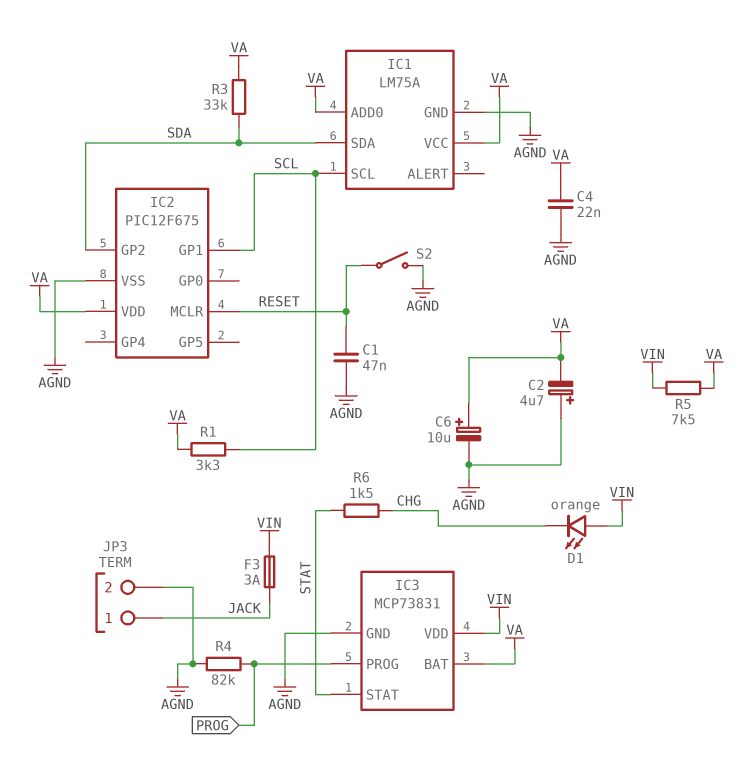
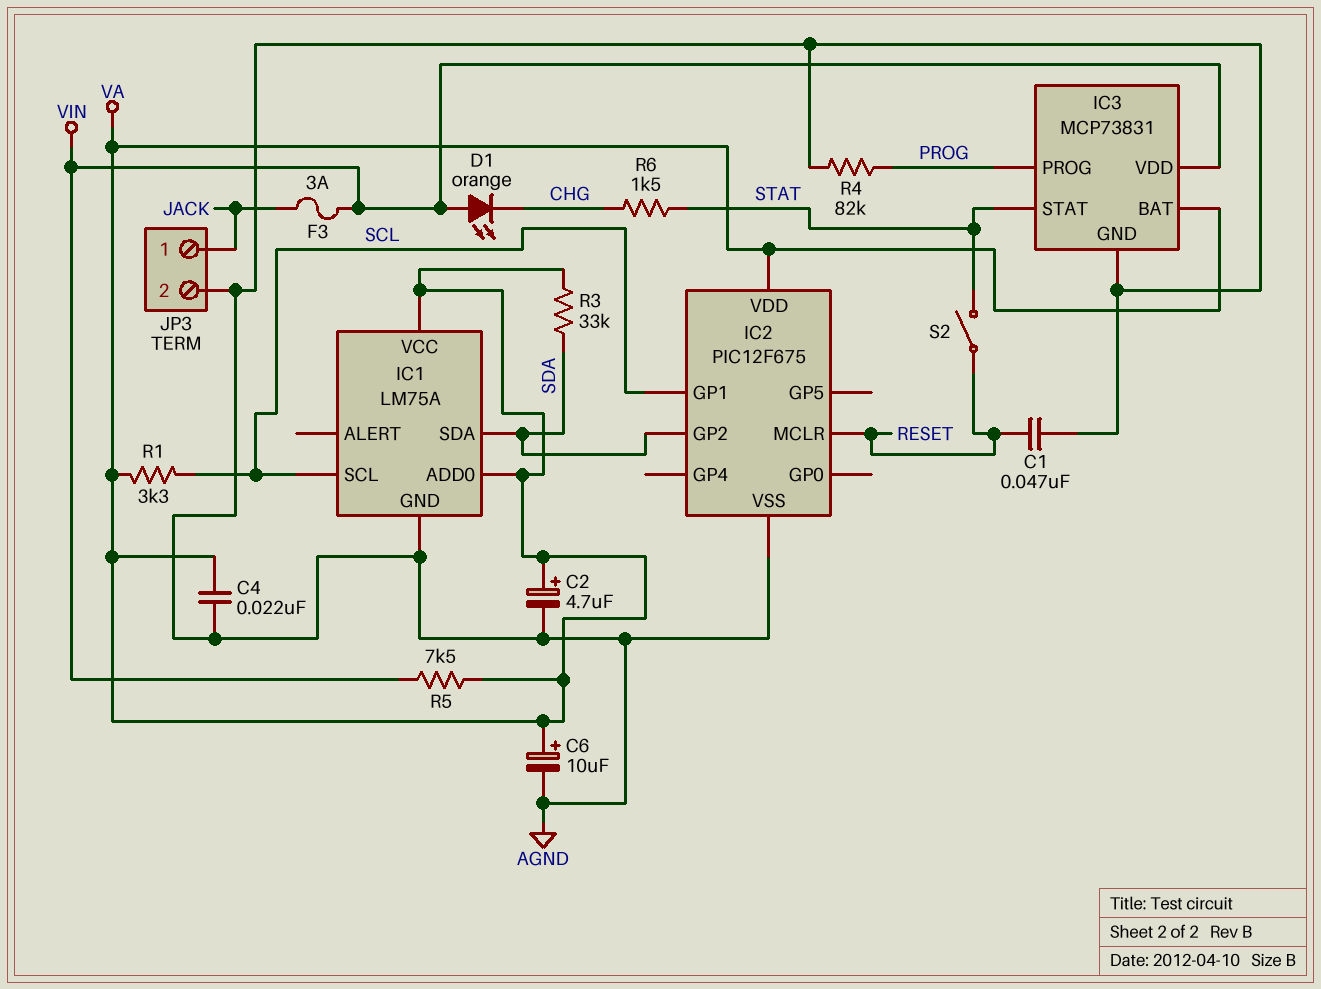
C2: 4.7uF (plus AGND, minus VA) -> 4.7uF (plus VA, minus AGND)
S2: switch (AGND, RESET) -> switch (RESET, STAT)

